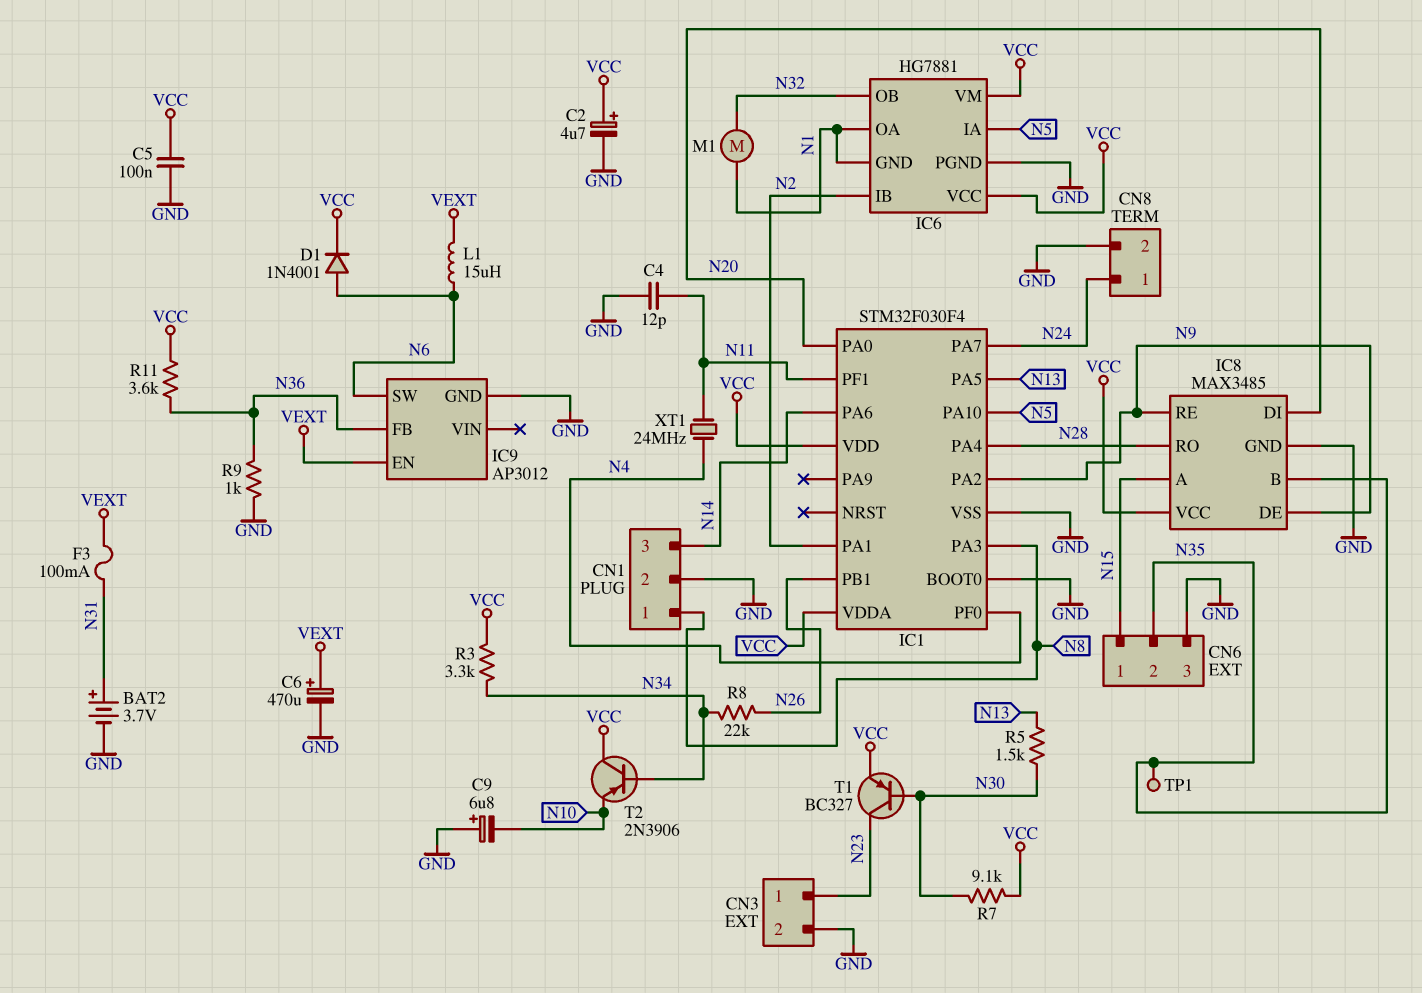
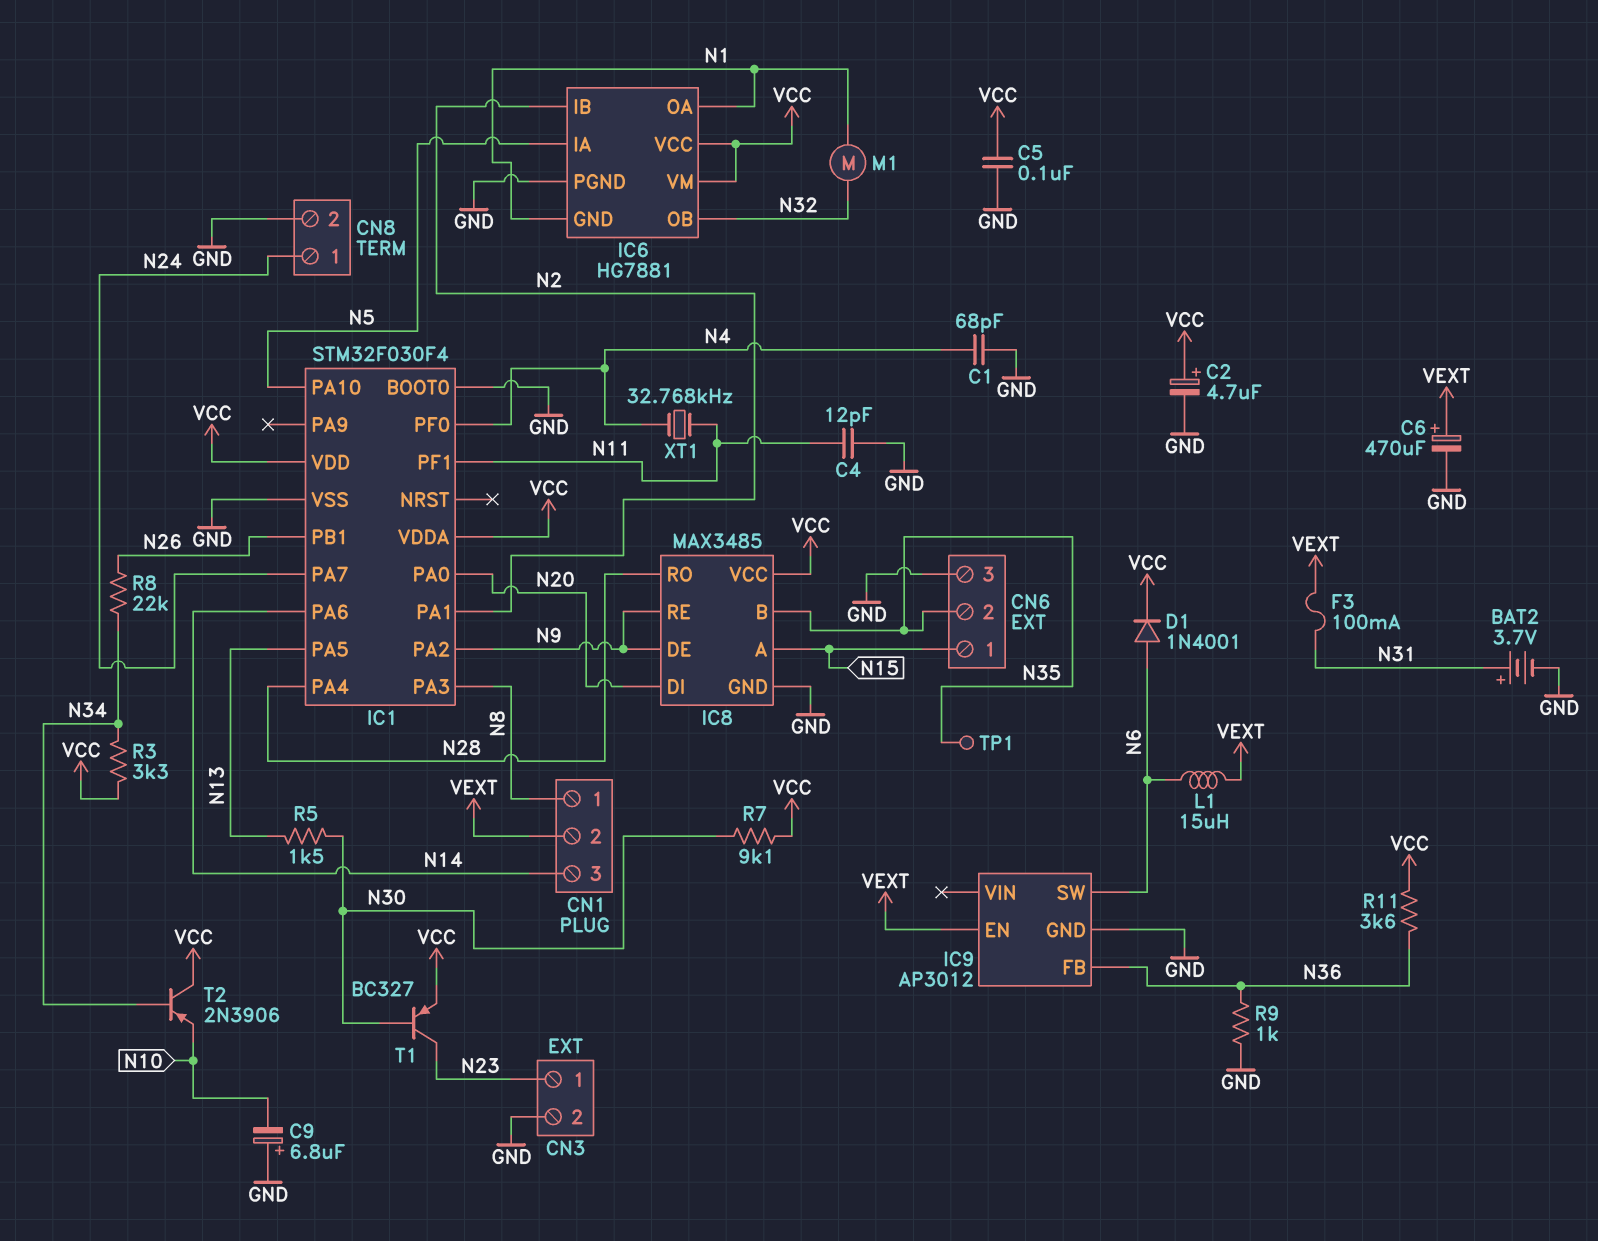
C1: none -> 68pF (GND, N4)
CN1 pin 2: GND -> VEXT
XT1: 24MHz (N4, N11) -> 32.768kHz (N4, N11)

